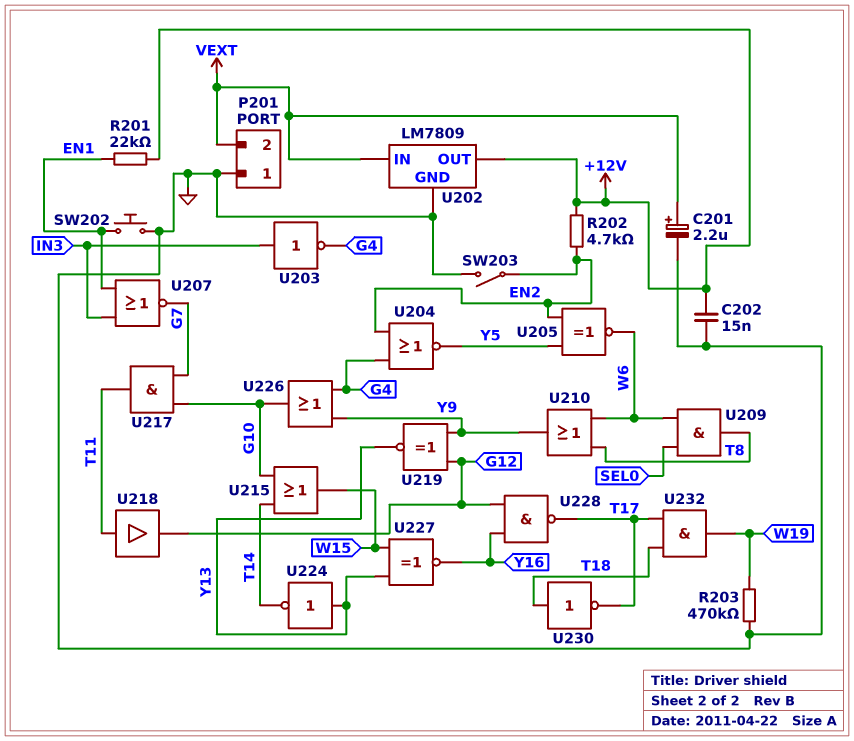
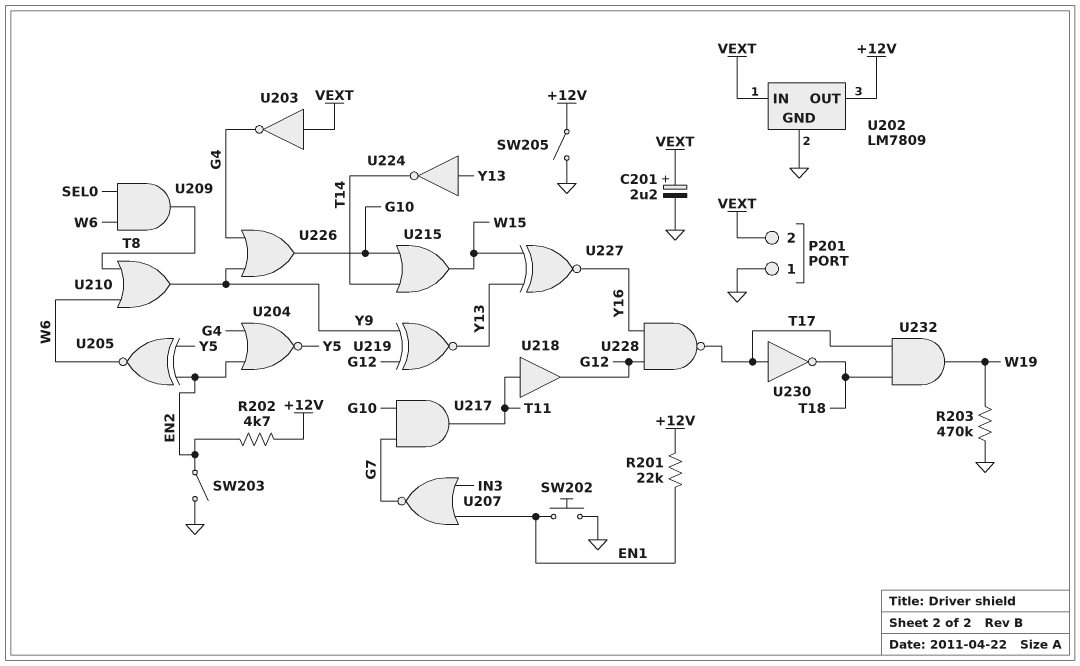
C202: 15nF (+12V, GND) -> none
SW205: none -> switch (+12V, GND)
U203: NOT (in IN3, out G4) -> NOT (in VEXT, out G4)
U230: NOT (in T18, out T17) -> NOT (in T17, out T18)

